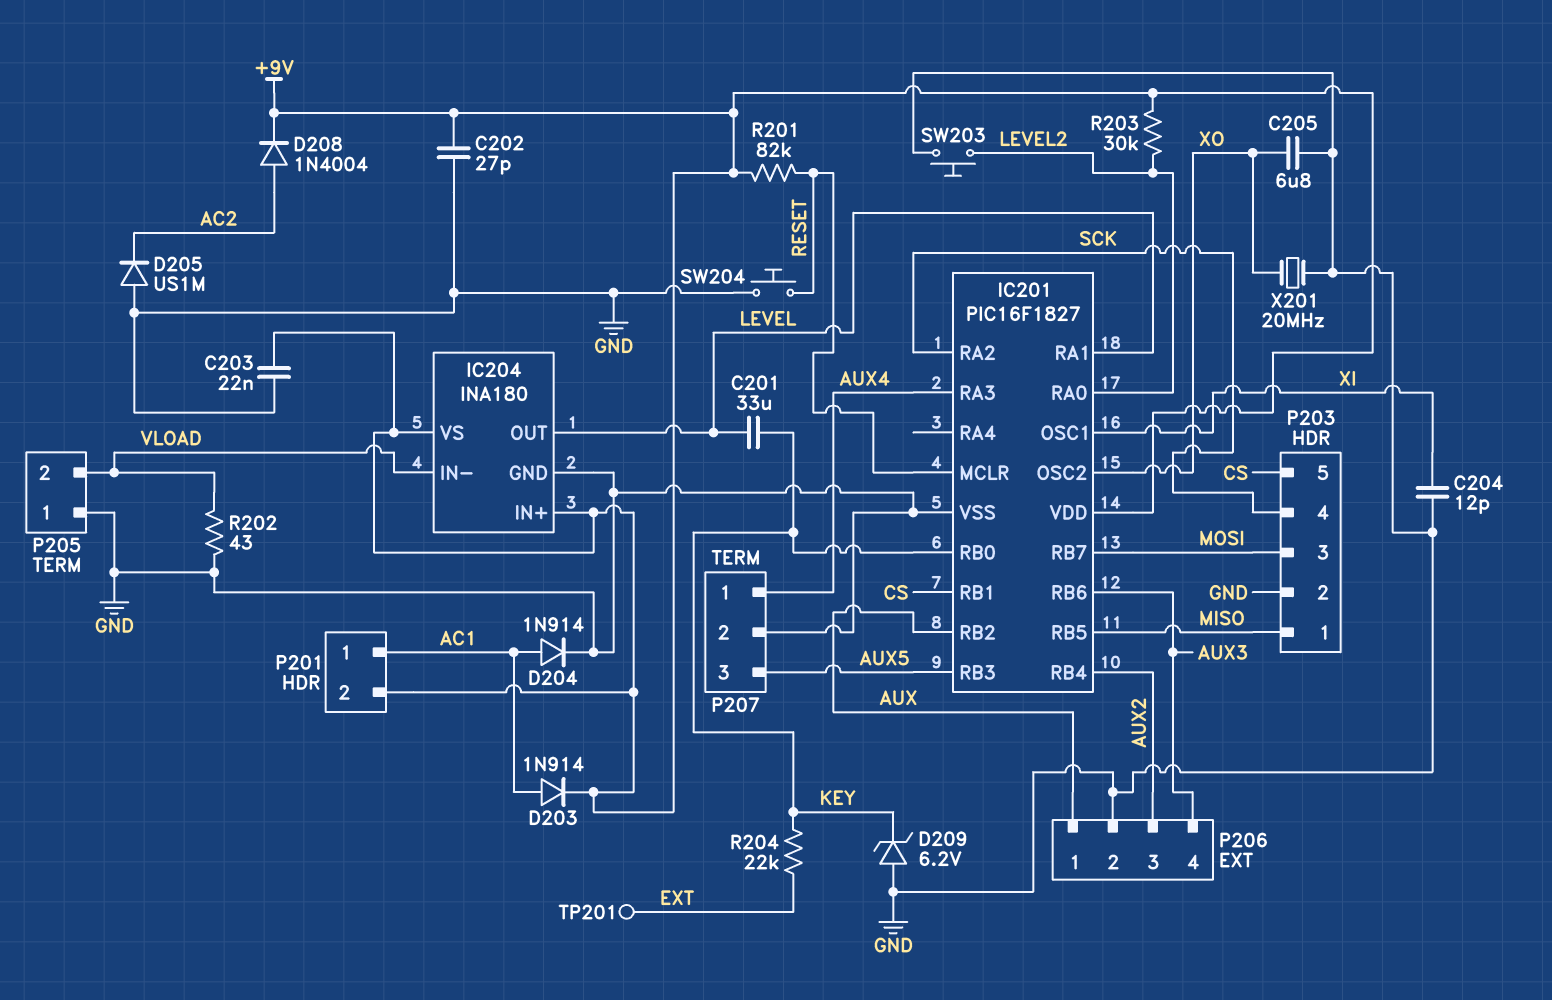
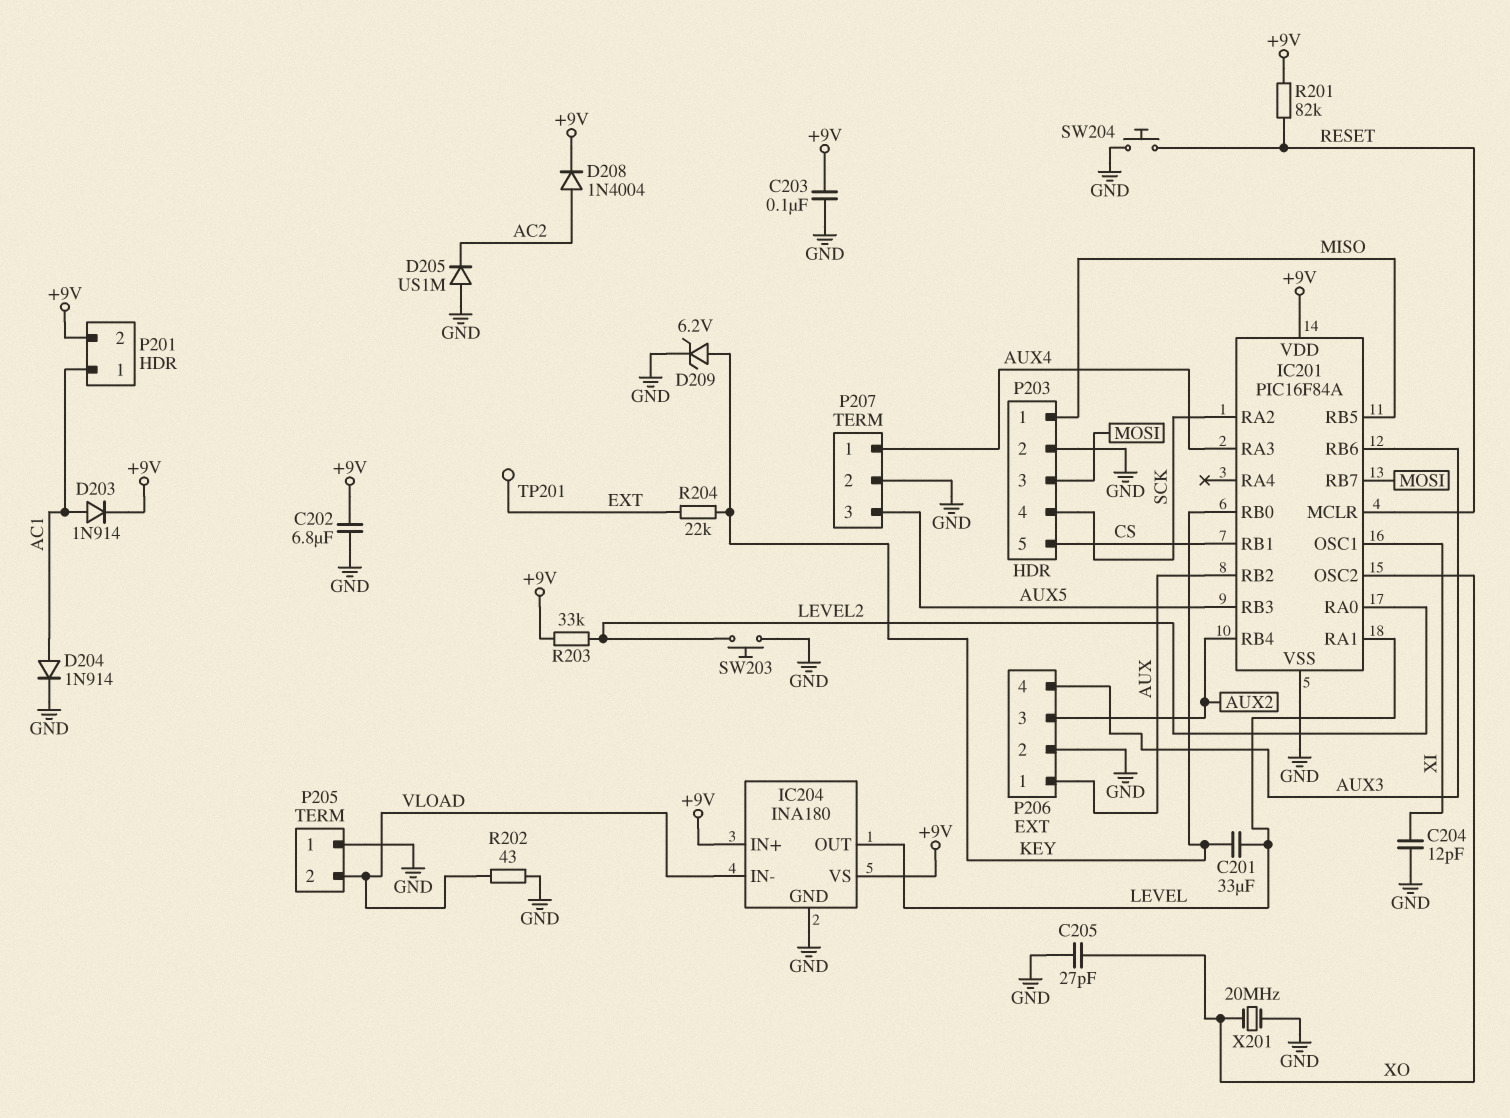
C202: 27pF (+9V, GND) -> 6.8uF (+9V, GND)
C203: 22nF (+9V, GND) -> 100nF (+9V, GND)
C205: 6.8uF (GND, XO) -> 27pF (GND, XO)
D209: zener 6.2V (A GND, K KEY) -> zener 6.2V (A KEY, K GND)
IC201: PIC16F1827 -> PIC16F84A
R203: 30k (+9V, LEVEL2) -> 33k (+9V, LEVEL2)

